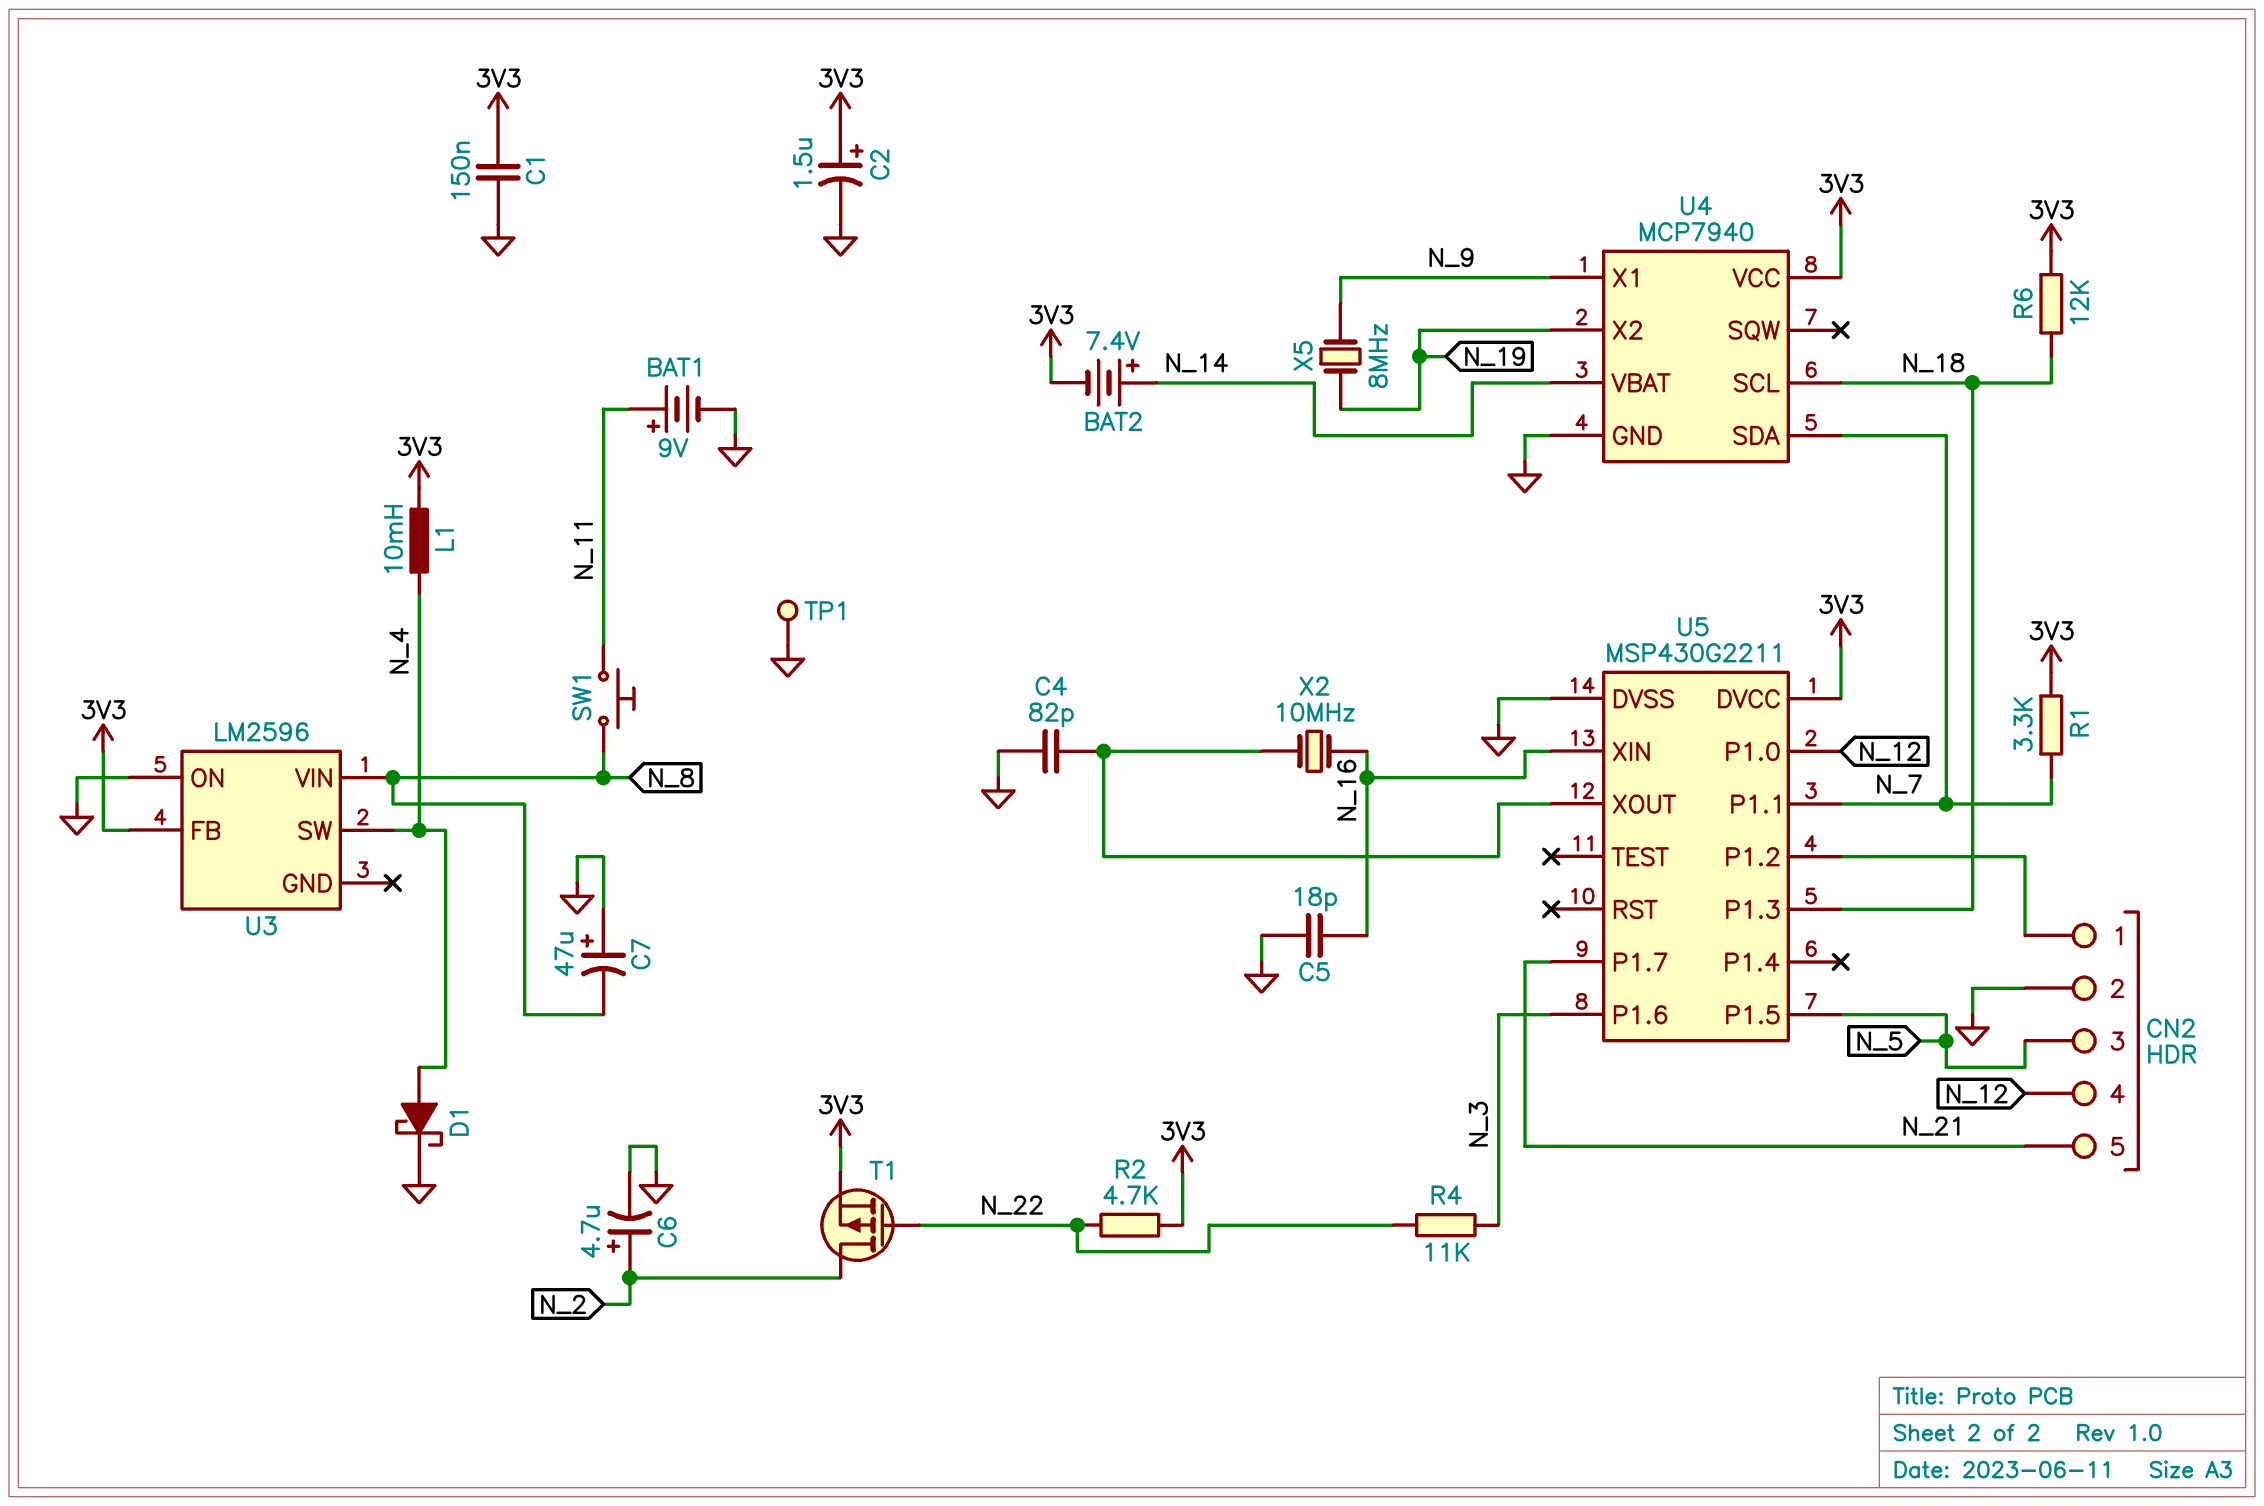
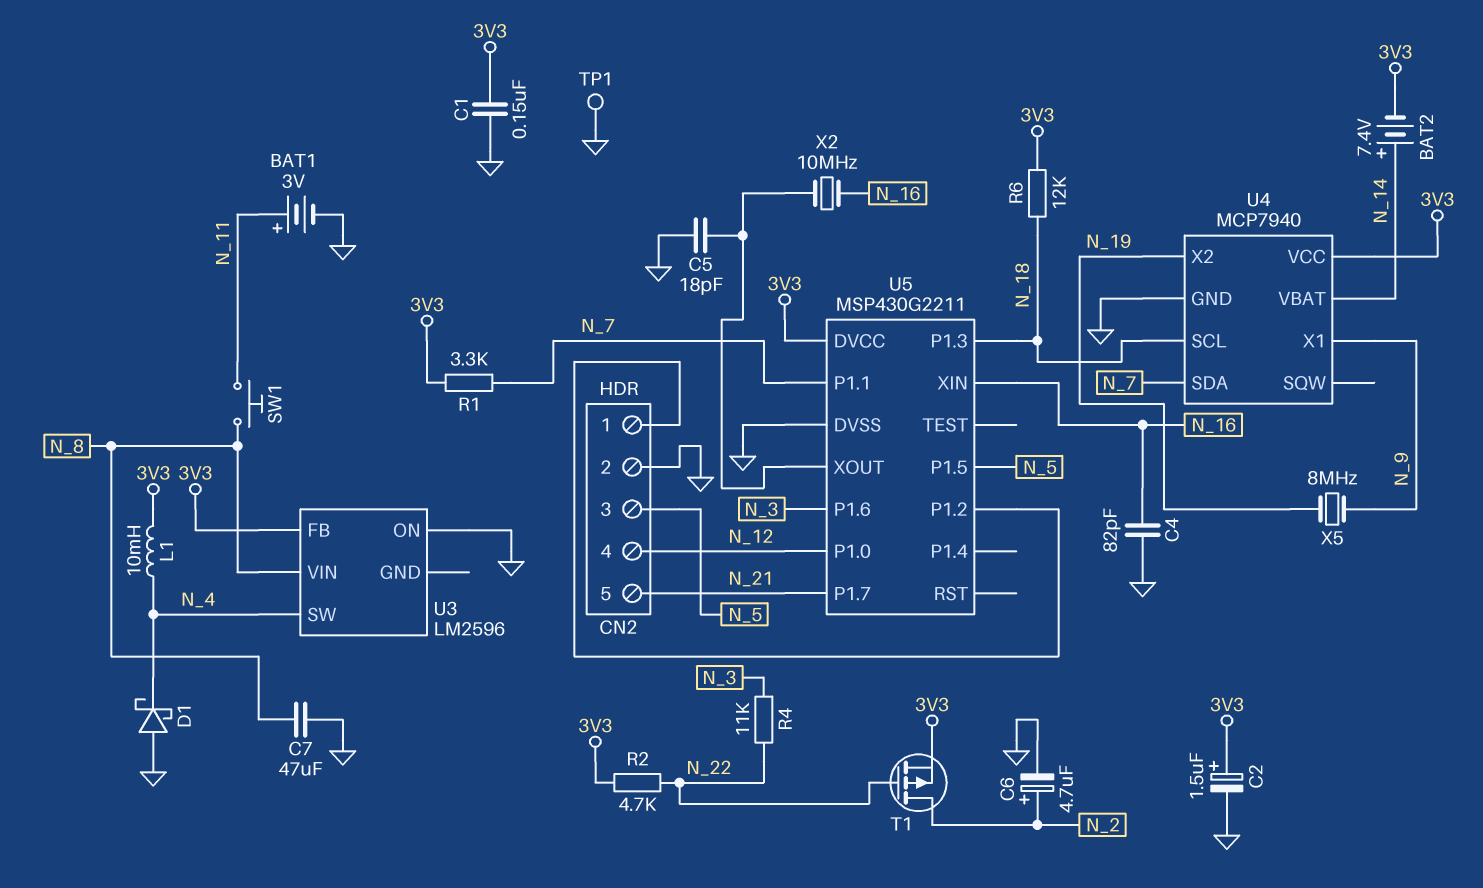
BAT1: 9V (plus N_11, minus GND) -> 3V (plus N_11, minus GND)
C4: 82pF (GND, U5/XOUT) -> 82pF (GND, N_16)
C5: 18pF (GND, N_16) -> 18pF (GND, U5/XOUT)
C7: 47uF (plus GND, minus N_8) -> 47uF (GND, N_8)
D1: schottky (A N_4, K GND) -> schottky (A GND, K N_4)

